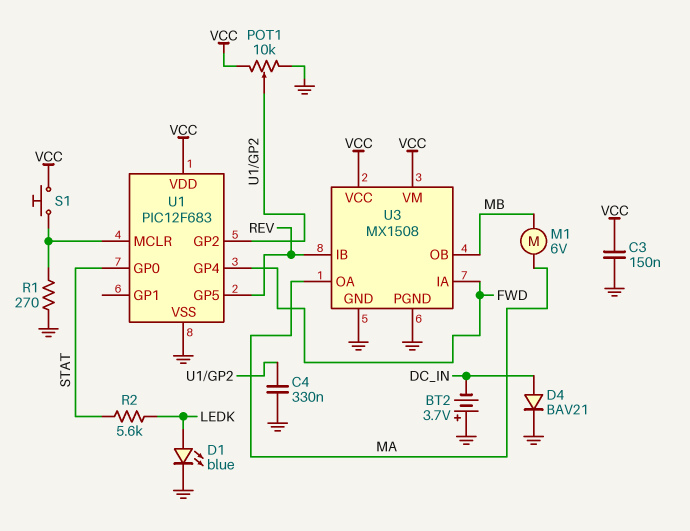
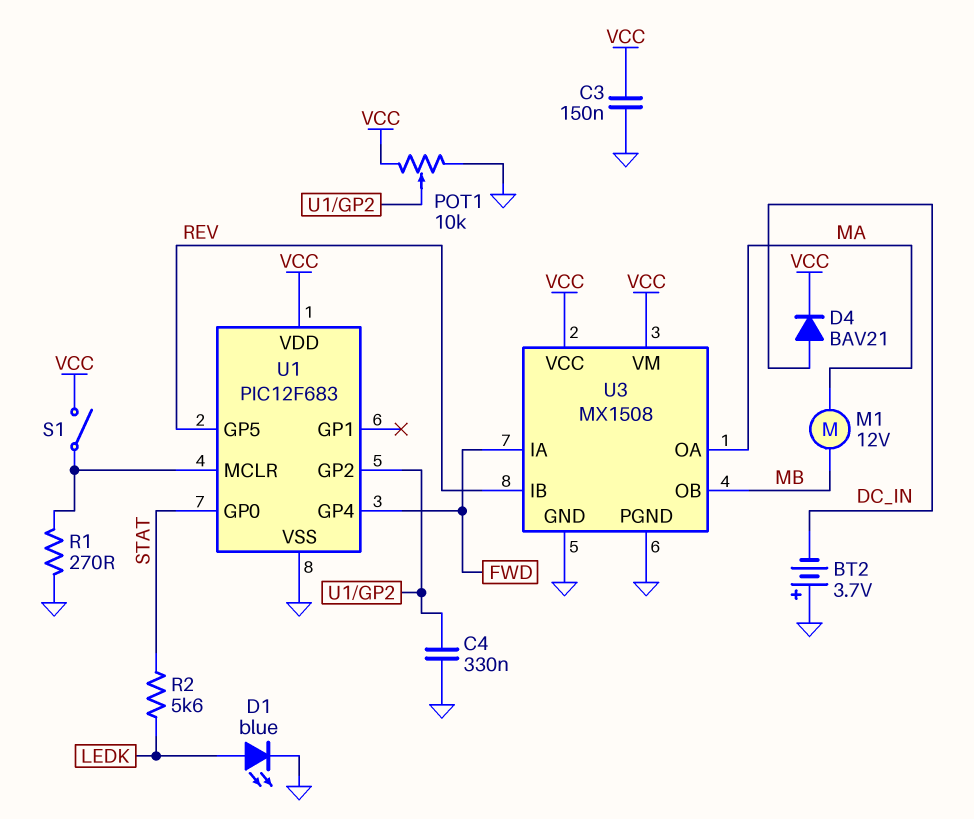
D4: diode BAV21 (A DC_IN, K GND) -> diode BAV21 (A DC_IN, K VCC)
M1: motor 6V (MA, MB) -> motor 12V (MA, MB)
S1: button (U1/MCLR, VCC) -> switch (U1/MCLR, VCC)

